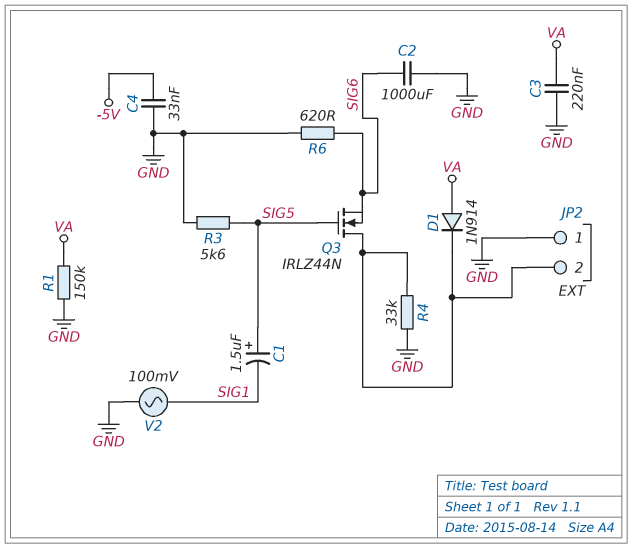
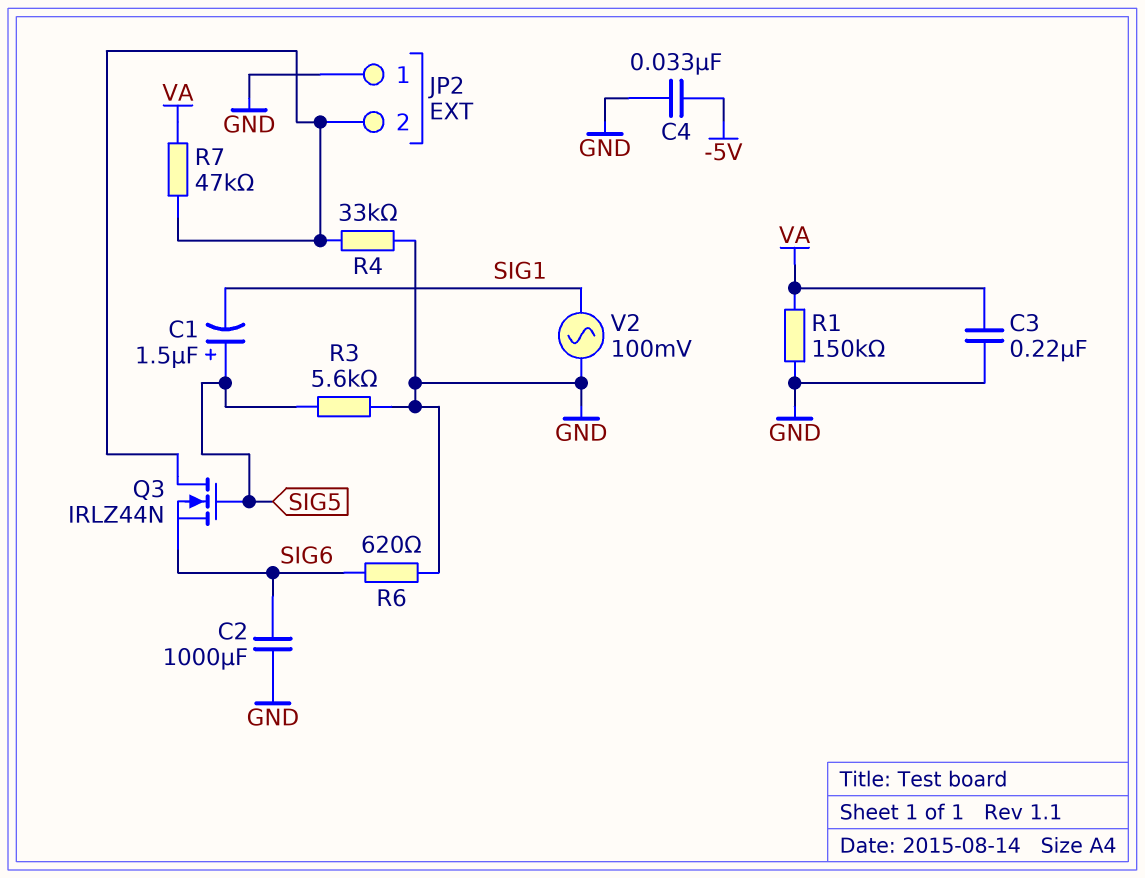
D1: diode 1N914 (A VA, K JP2/2) -> none
R7: none -> 47k (JP2/2, VA)

